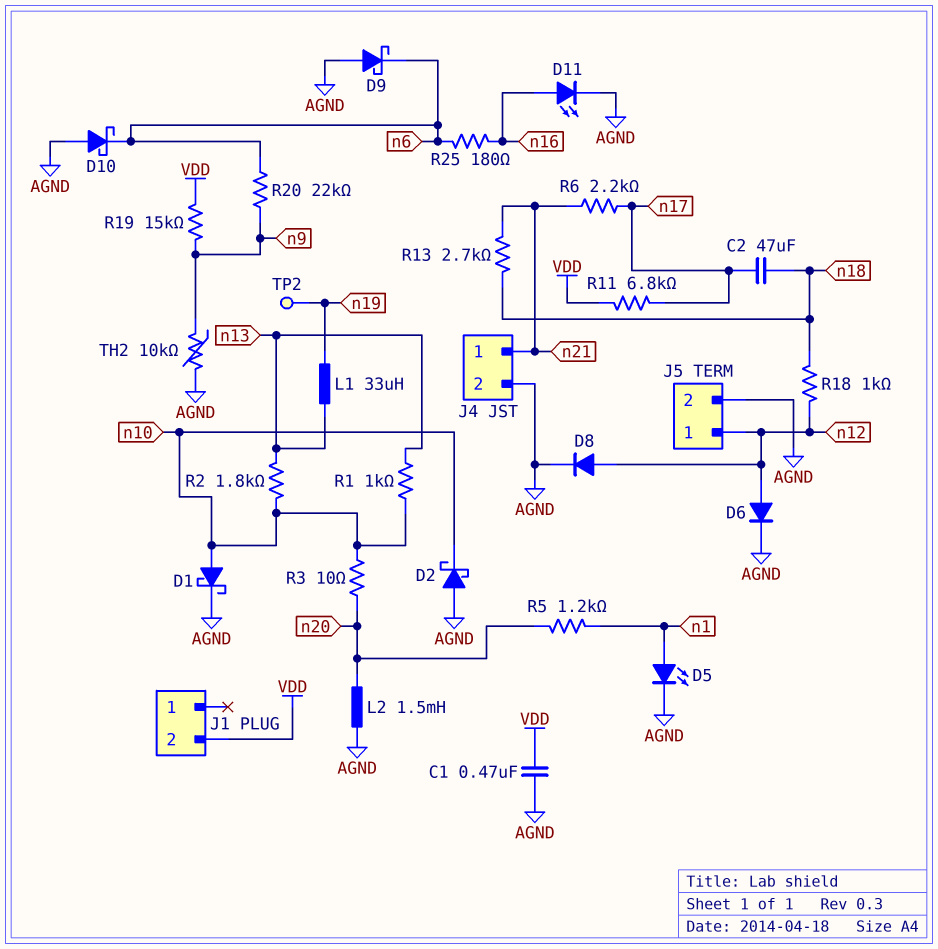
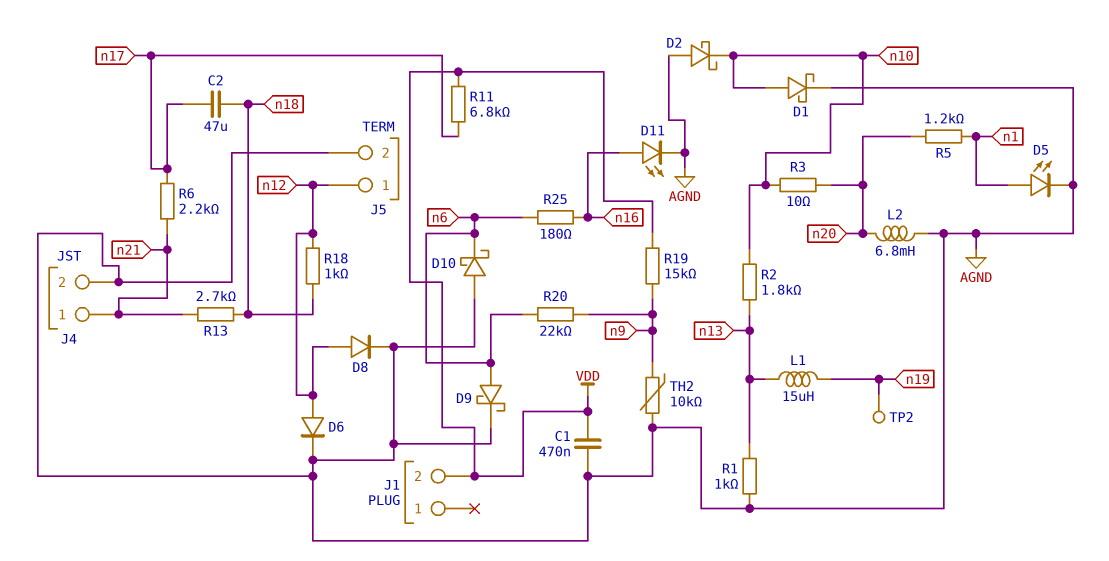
D9: schottky (A AGND, K n6) -> schottky (A n6, K AGND)
L1: 33uH (n13, n19) -> 15uH (n13, n19)
L2: 1.5mH (AGND, n20) -> 6.8mH (AGND, n20)
R1: 1k (n10, n13) -> 1k (AGND, n13)

